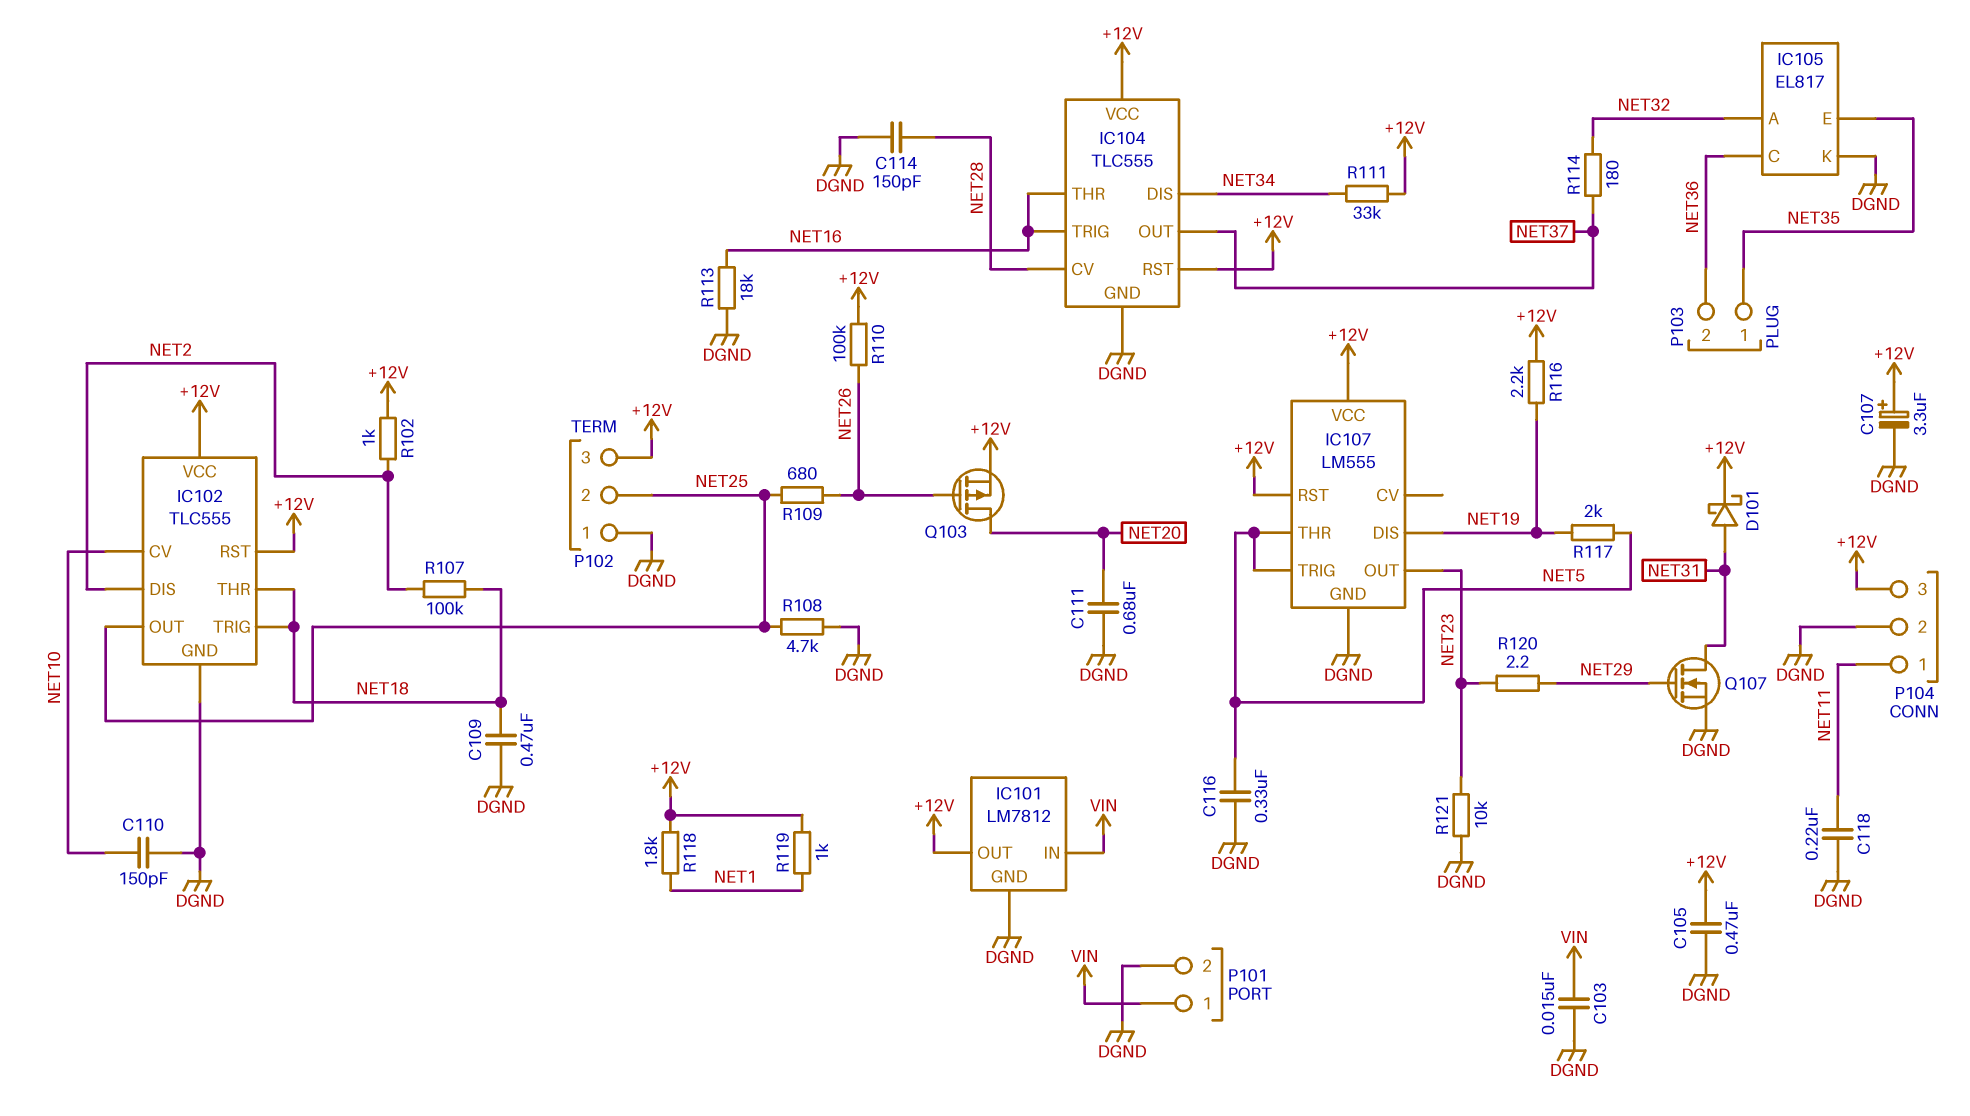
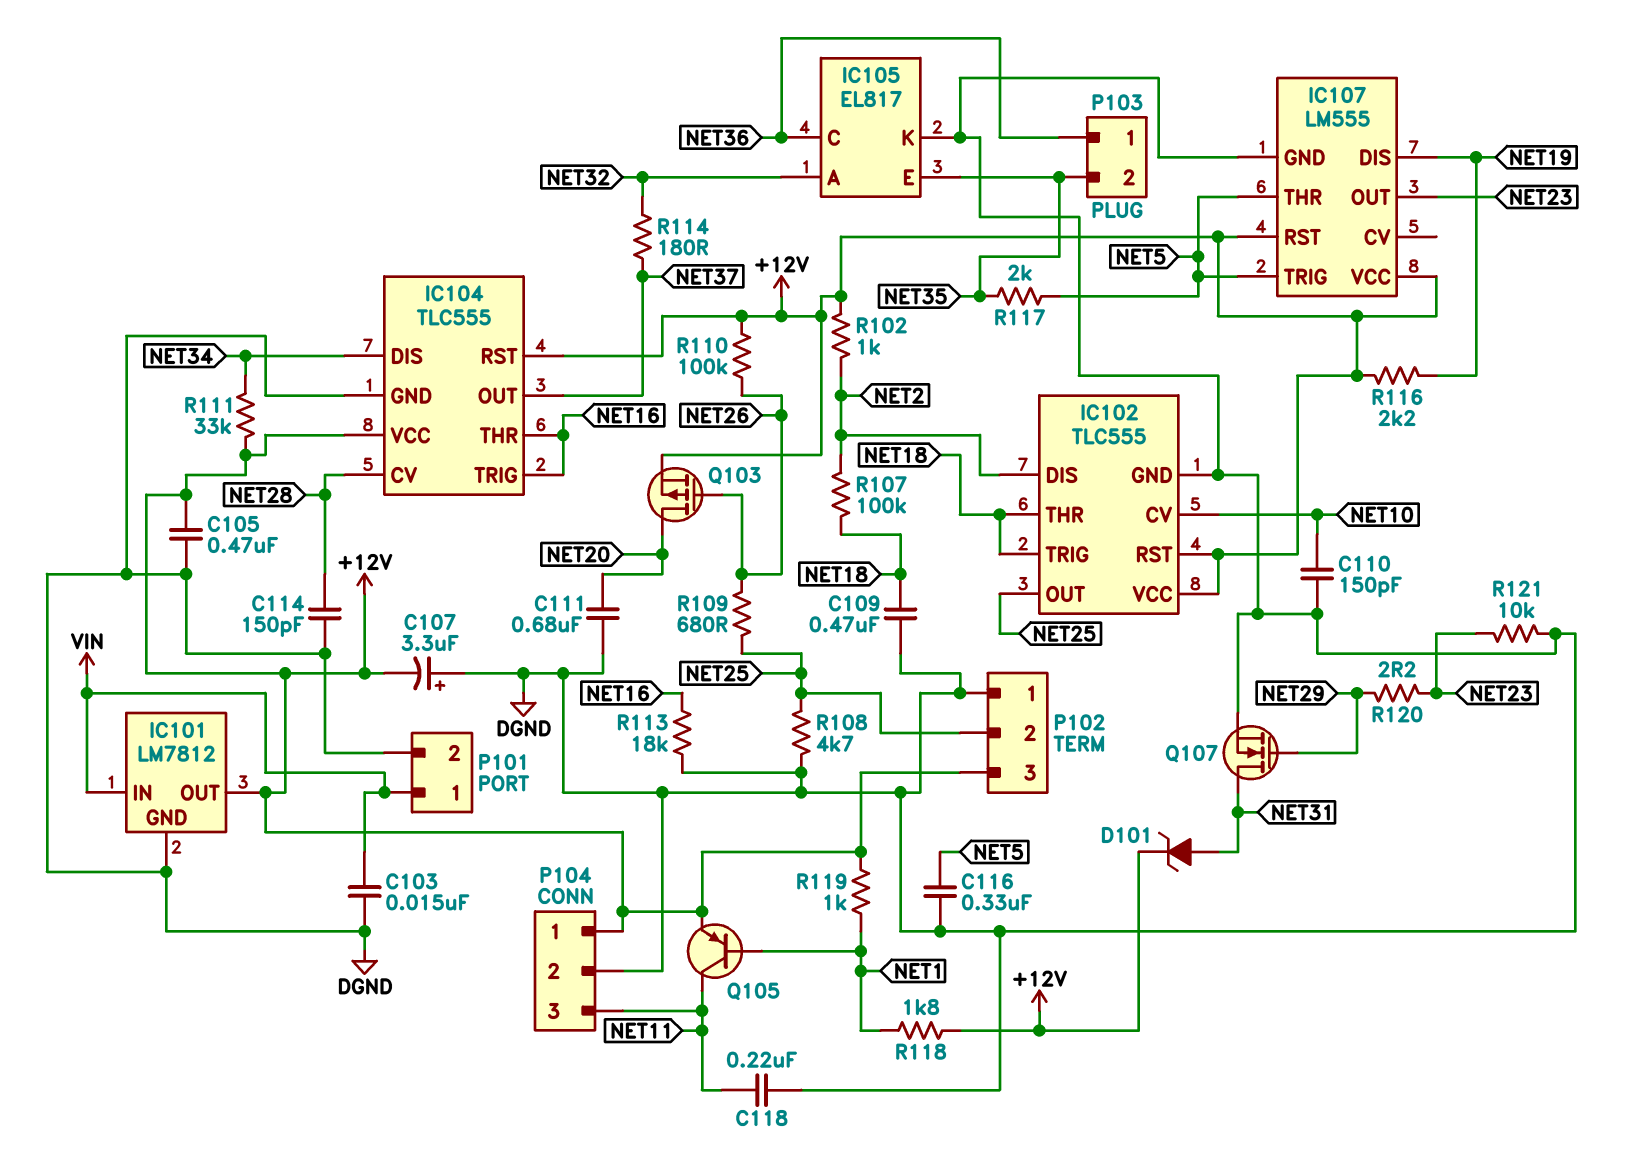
C107: 3.3uF (plus +12V, minus DGND) -> 3.3uF (plus DGND, minus +12V)
D101: schottky (A NET31, K +12V) -> zener (A NET31, K +12V)
P103 pin 1: NET35 -> NET36
P103 pin 2: NET36 -> NET35
P104 pin 1: NET11 -> +12V
P104 pin 3: +12V -> NET11
Q105: none -> PNP (B NET1, C NET11, E +12V)
R117: 2k (NET5, NET19) -> 2k (NET5, NET35)

